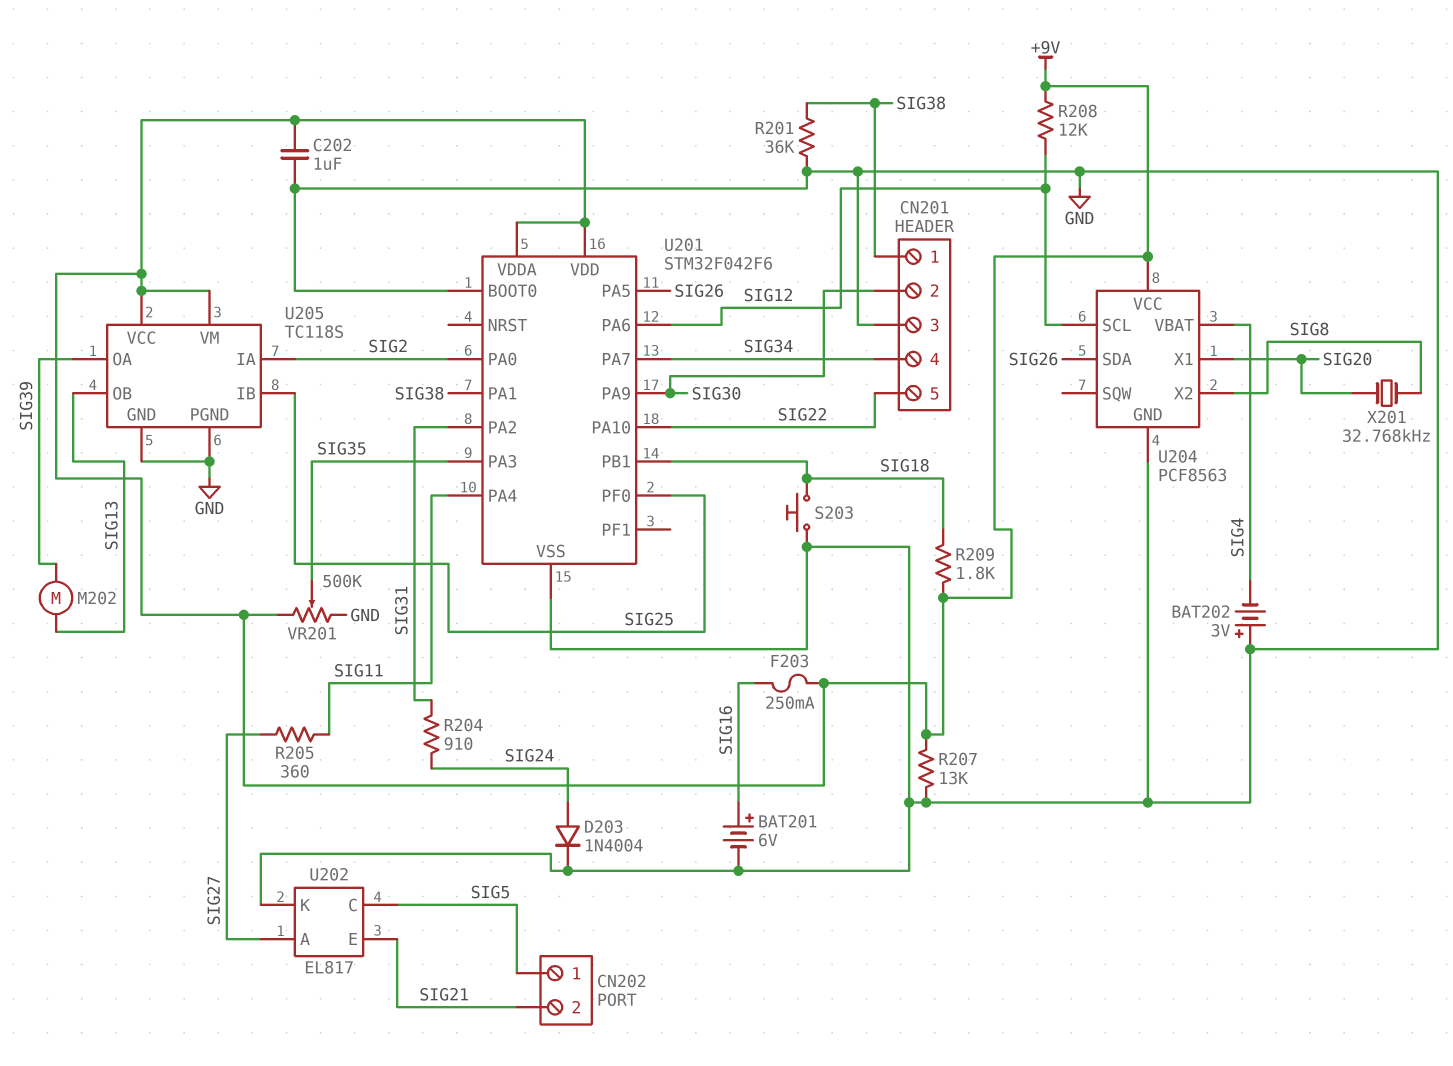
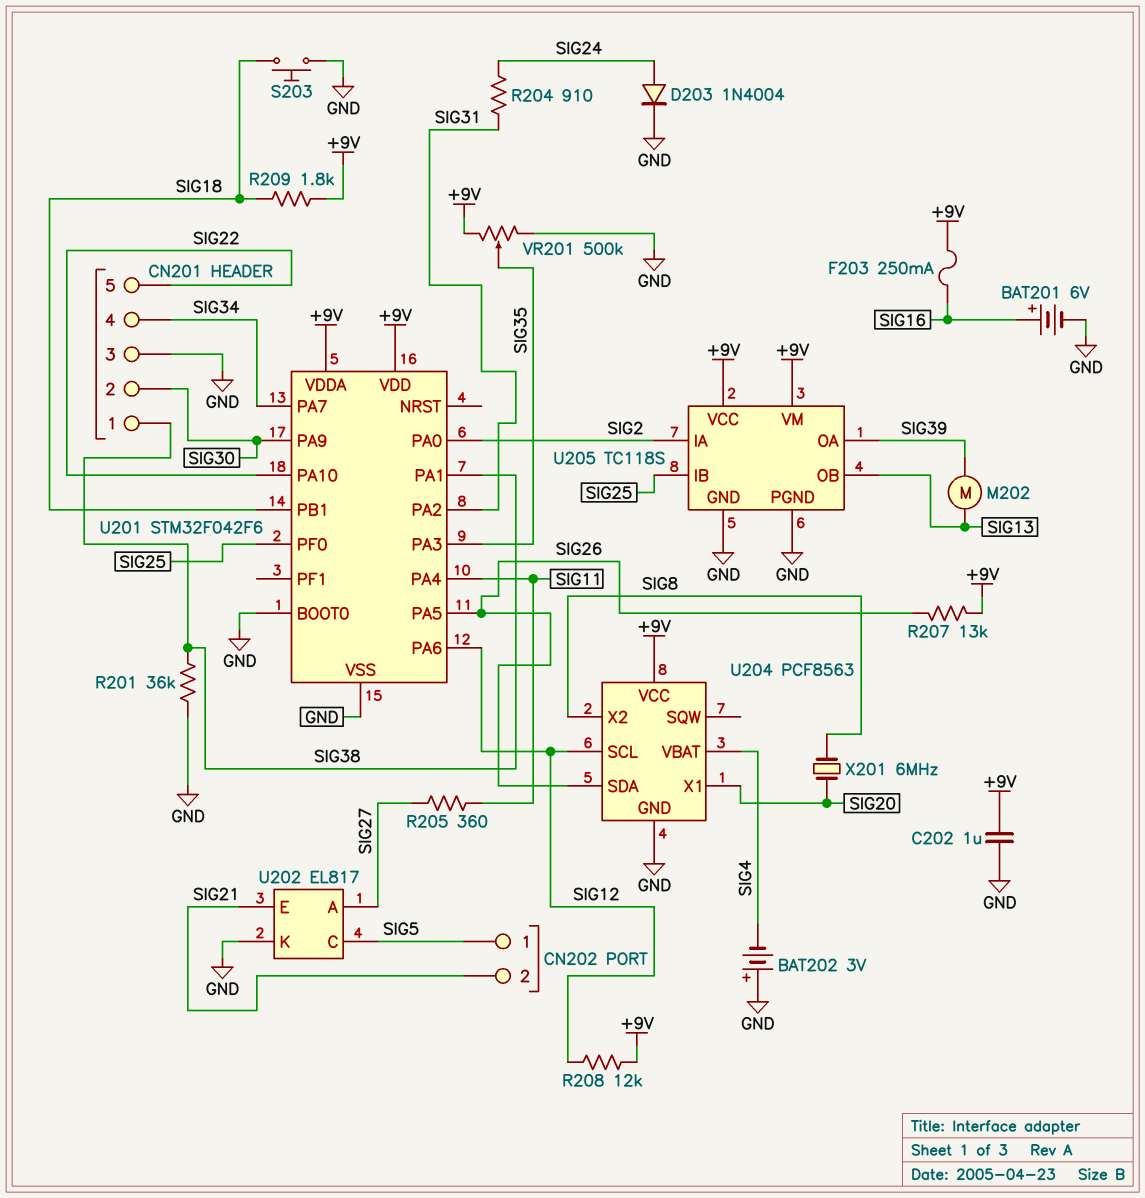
R207: 13k (+9V, GND) -> 13k (+9V, SIG26)
X201: 32.768kHz (SIG8, SIG20) -> 6MHz (SIG8, SIG20)

